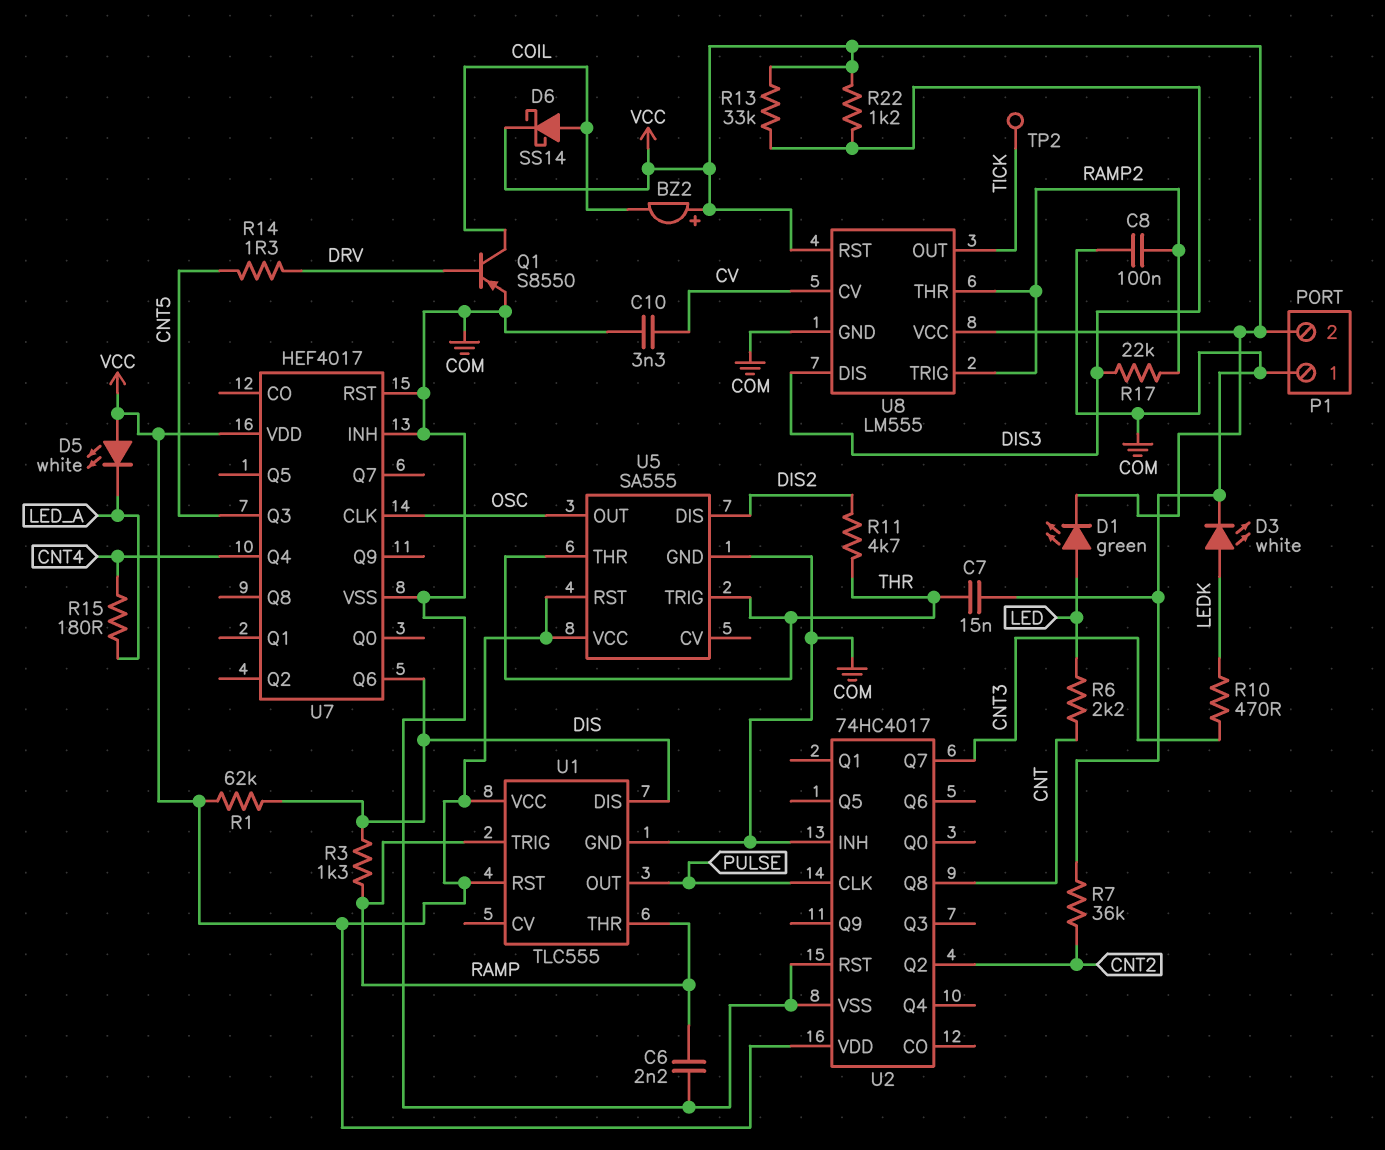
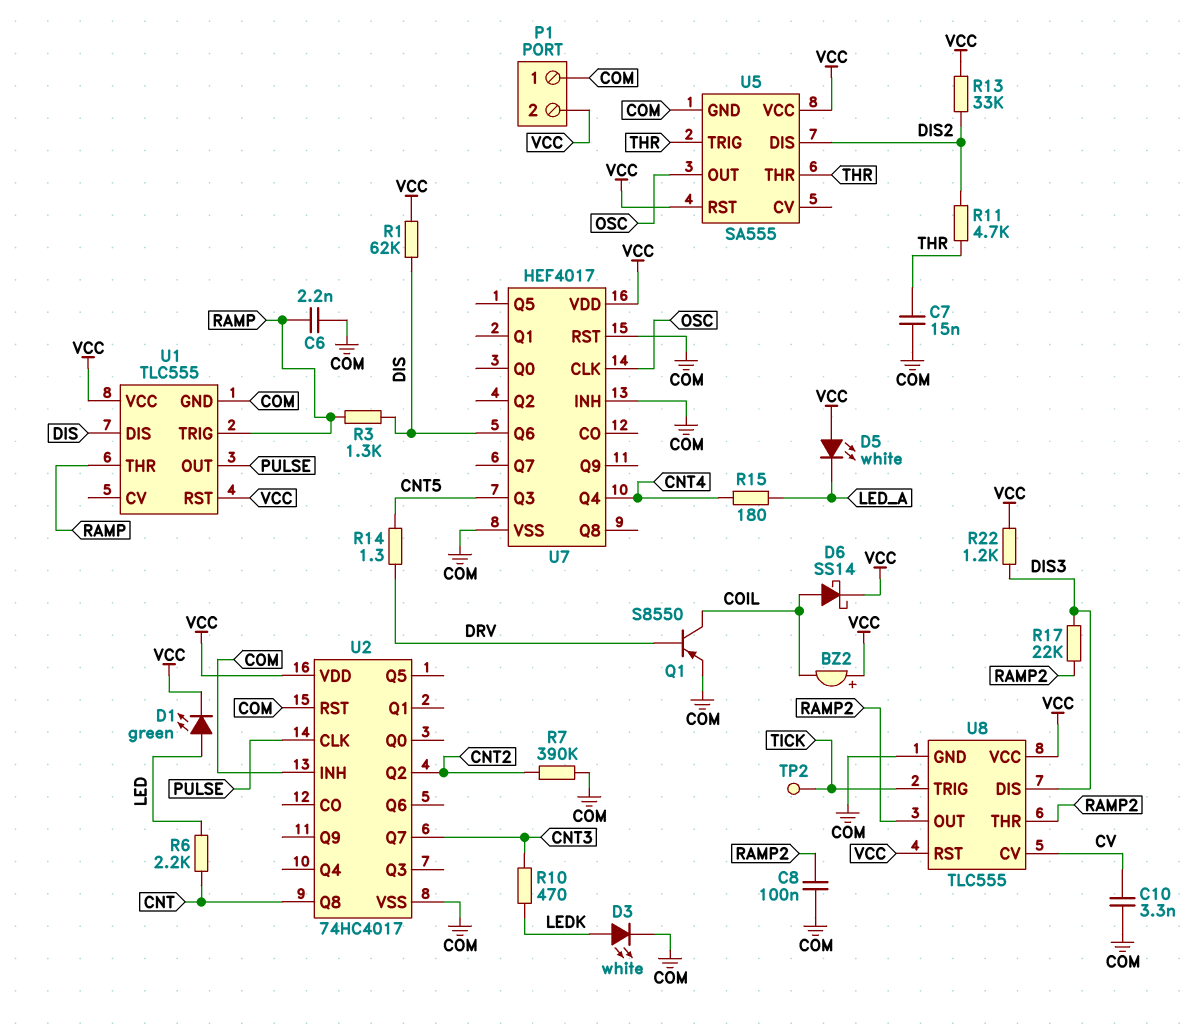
R7: 36k (CNT2, COM) -> 390k (CNT2, COM)
R13: 33k (DIS3, VCC) -> 33k (DIS2, VCC)
U8: LM555 -> TLC555
U8 pin OUT: TICK -> RAMP2
U8 pin TRIG: RAMP2 -> TICK

